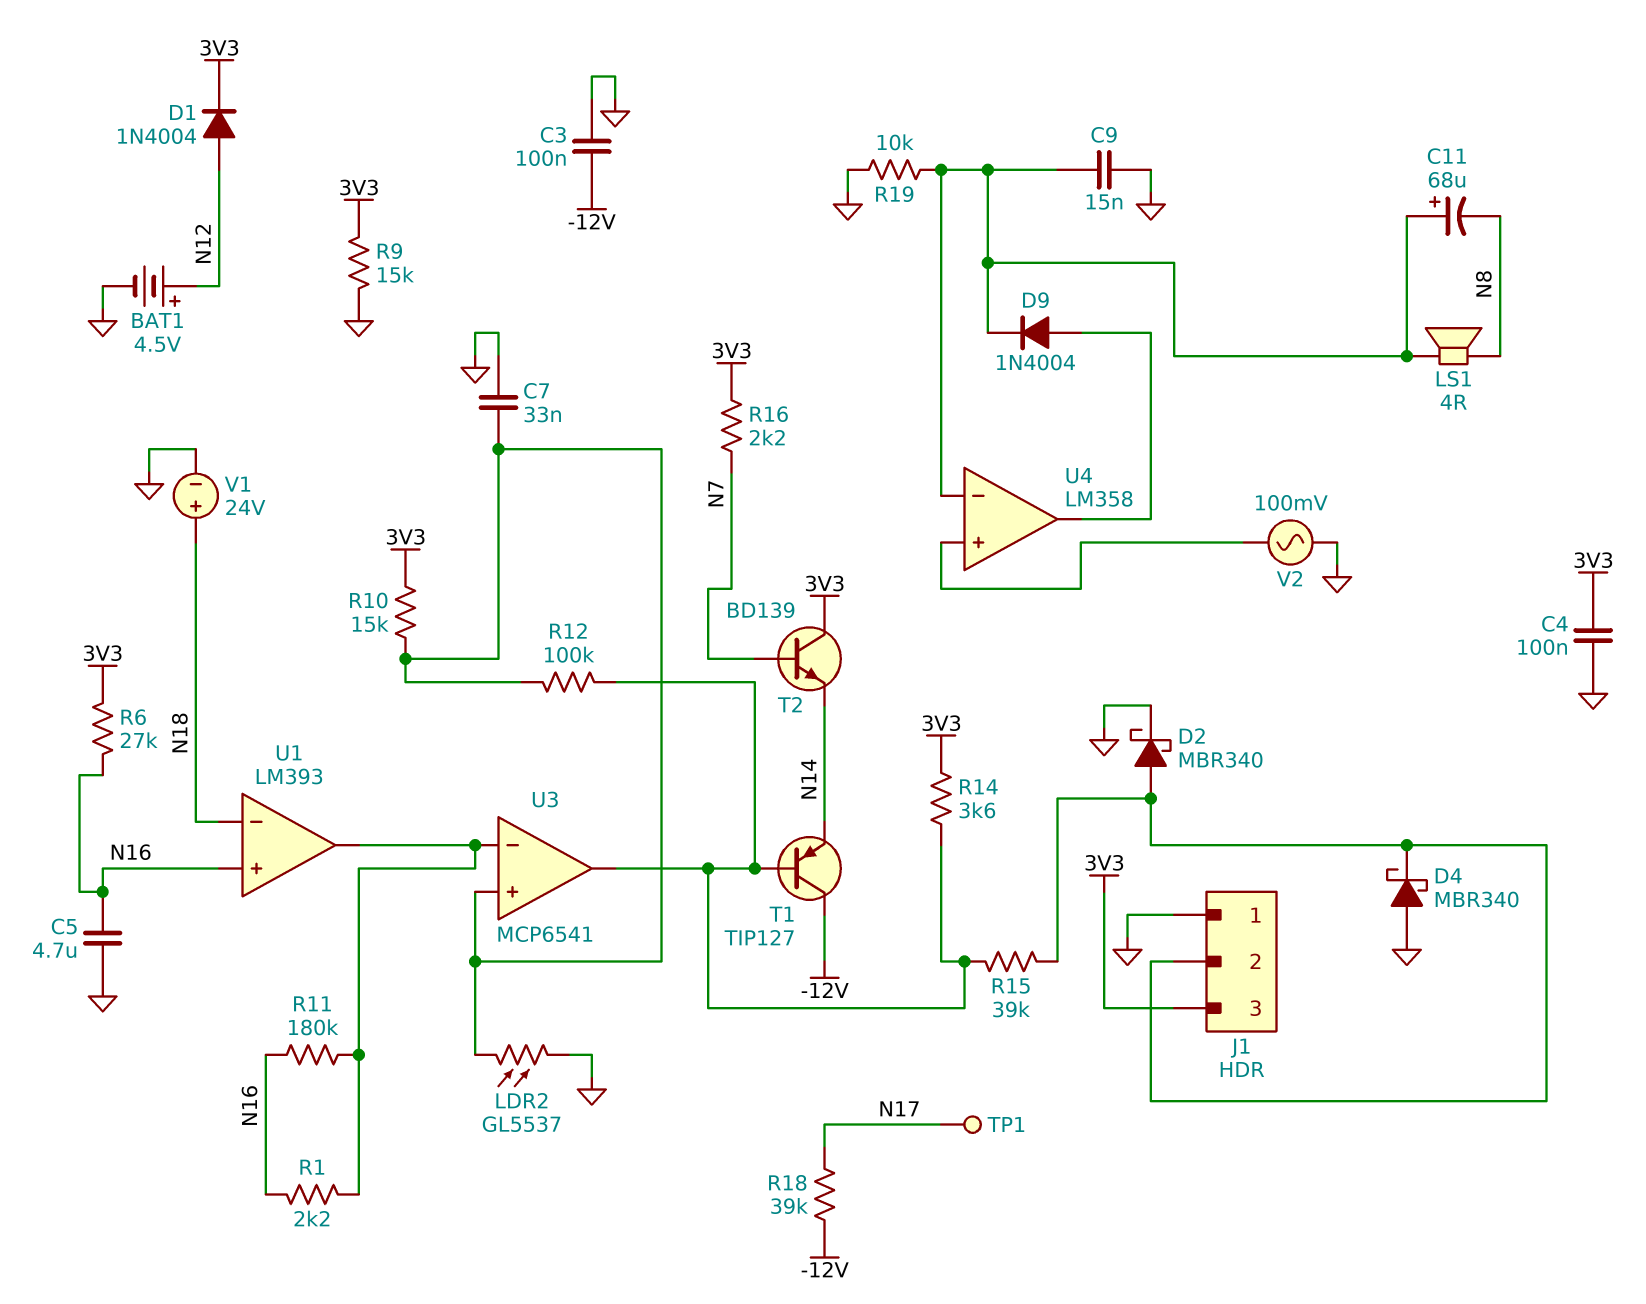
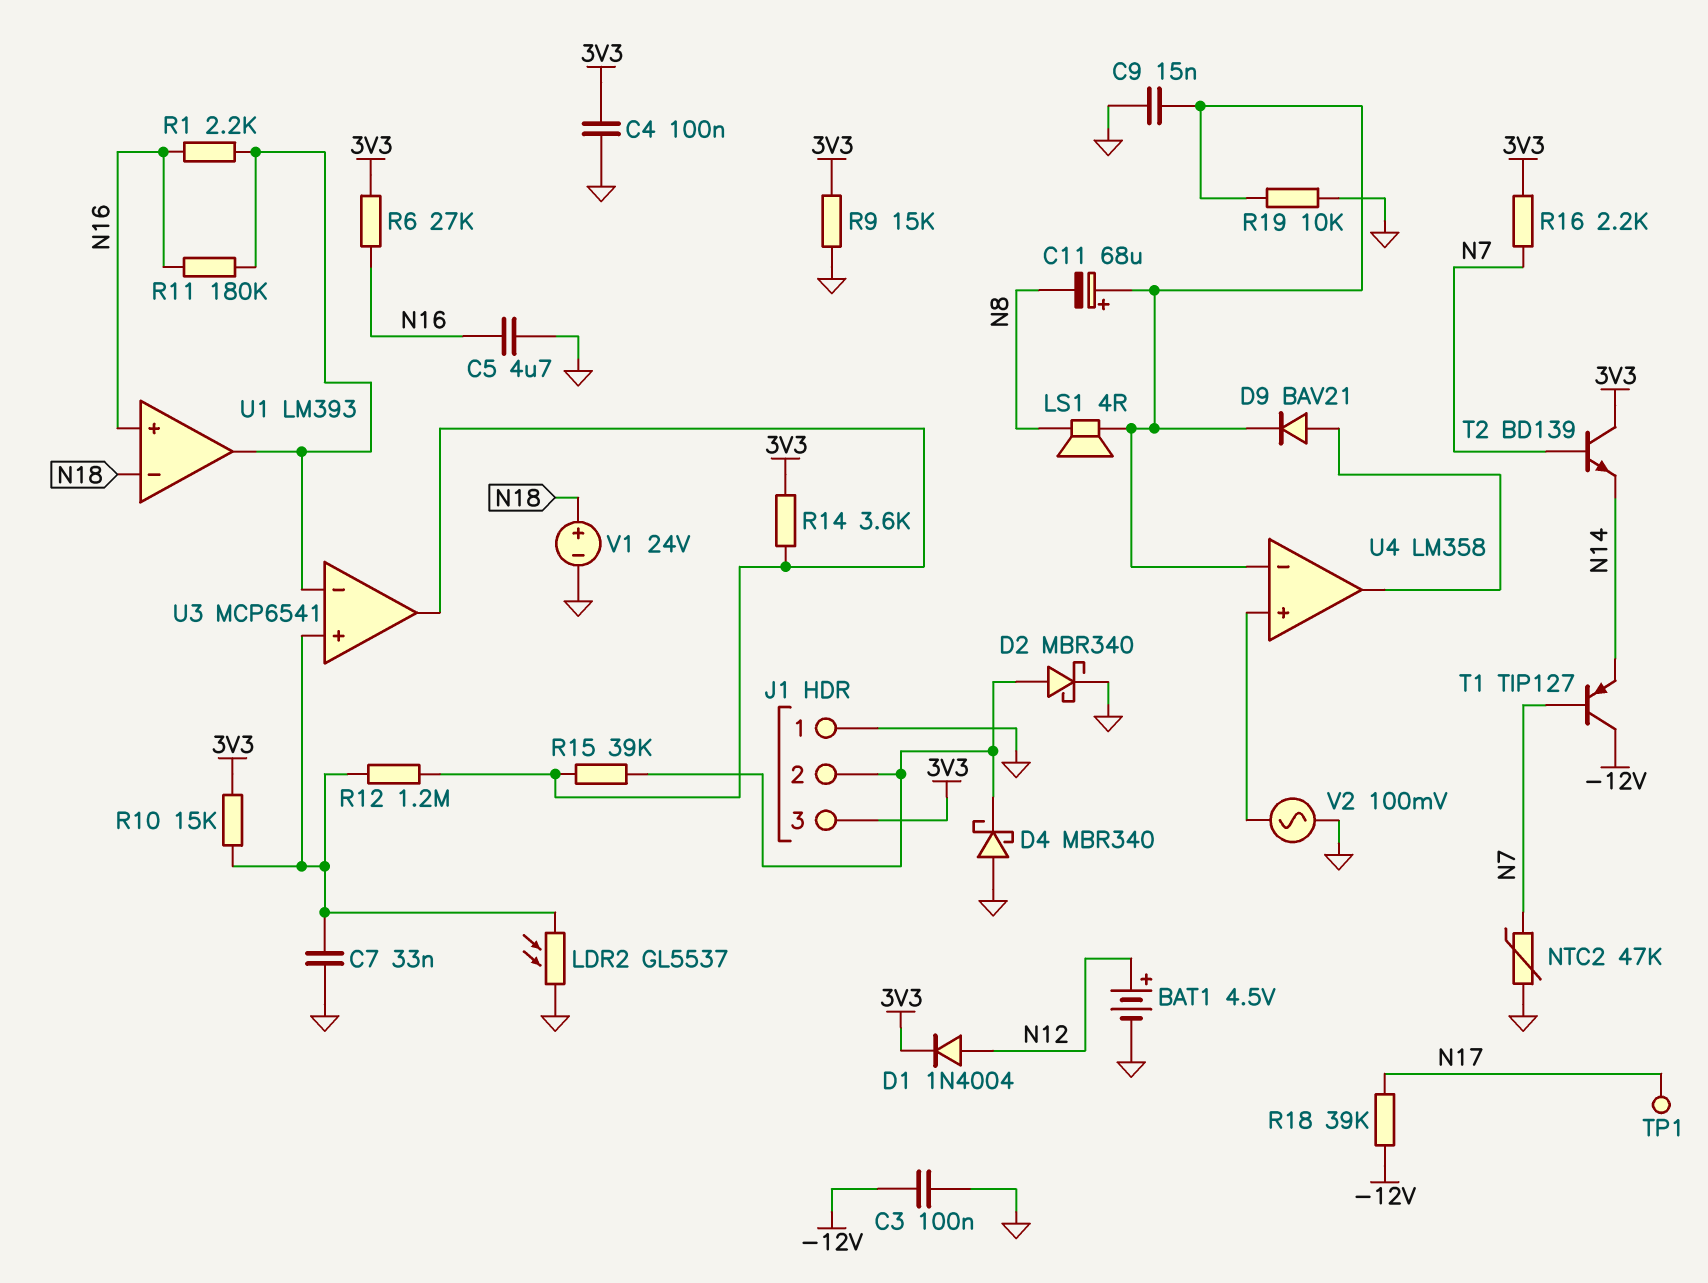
D9: diode 1N4004 (A U4/out, K U4/in-) -> diode BAV21 (A U4/out, K U4/in-)
NTC2: none -> 47k (GND, N7)
R12: 100k (U3/in+, U3/out) -> 1.2M (U3/in+, U3/out)
T1: PNP TIP127 (B U3/out, C -12V, E N14) -> PNP TIP127 (B N7, C -12V, E N14)

